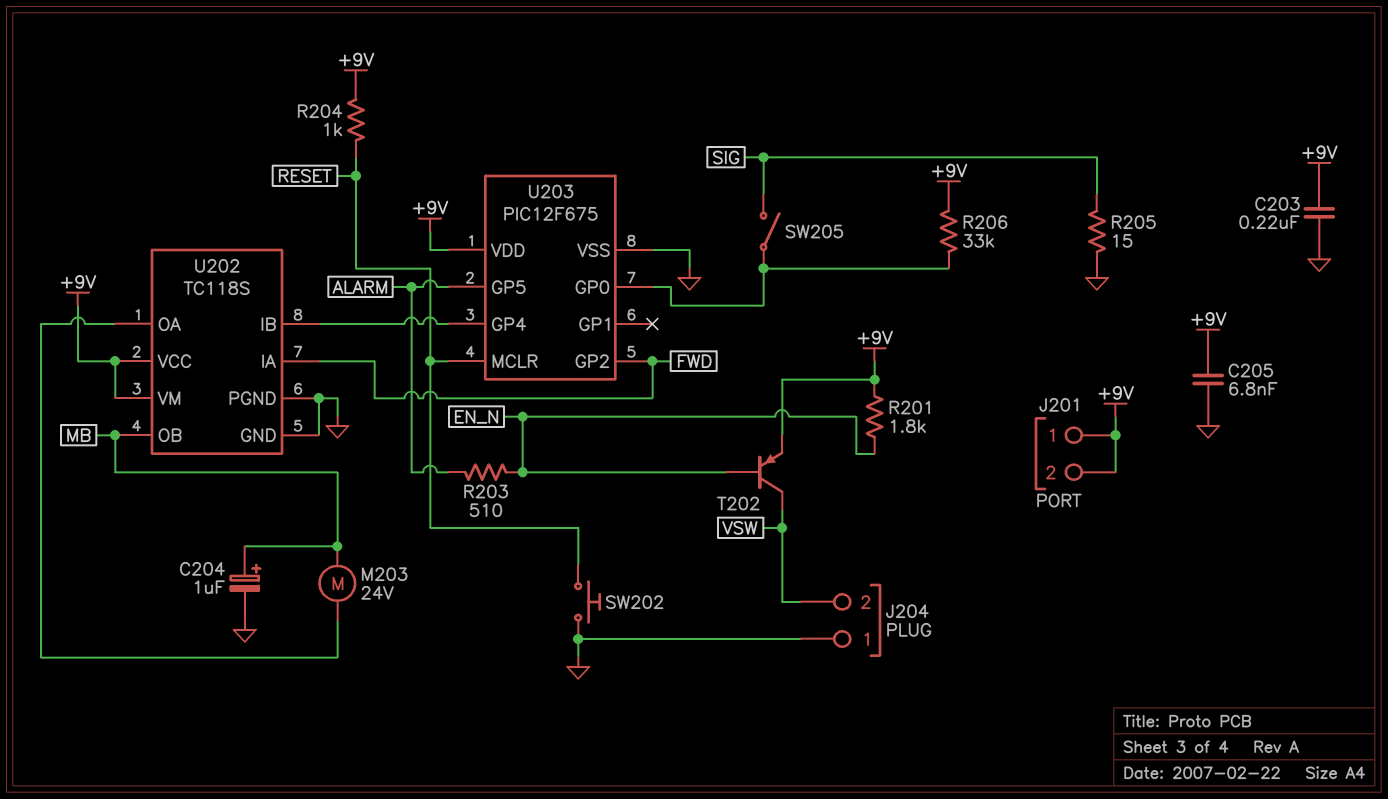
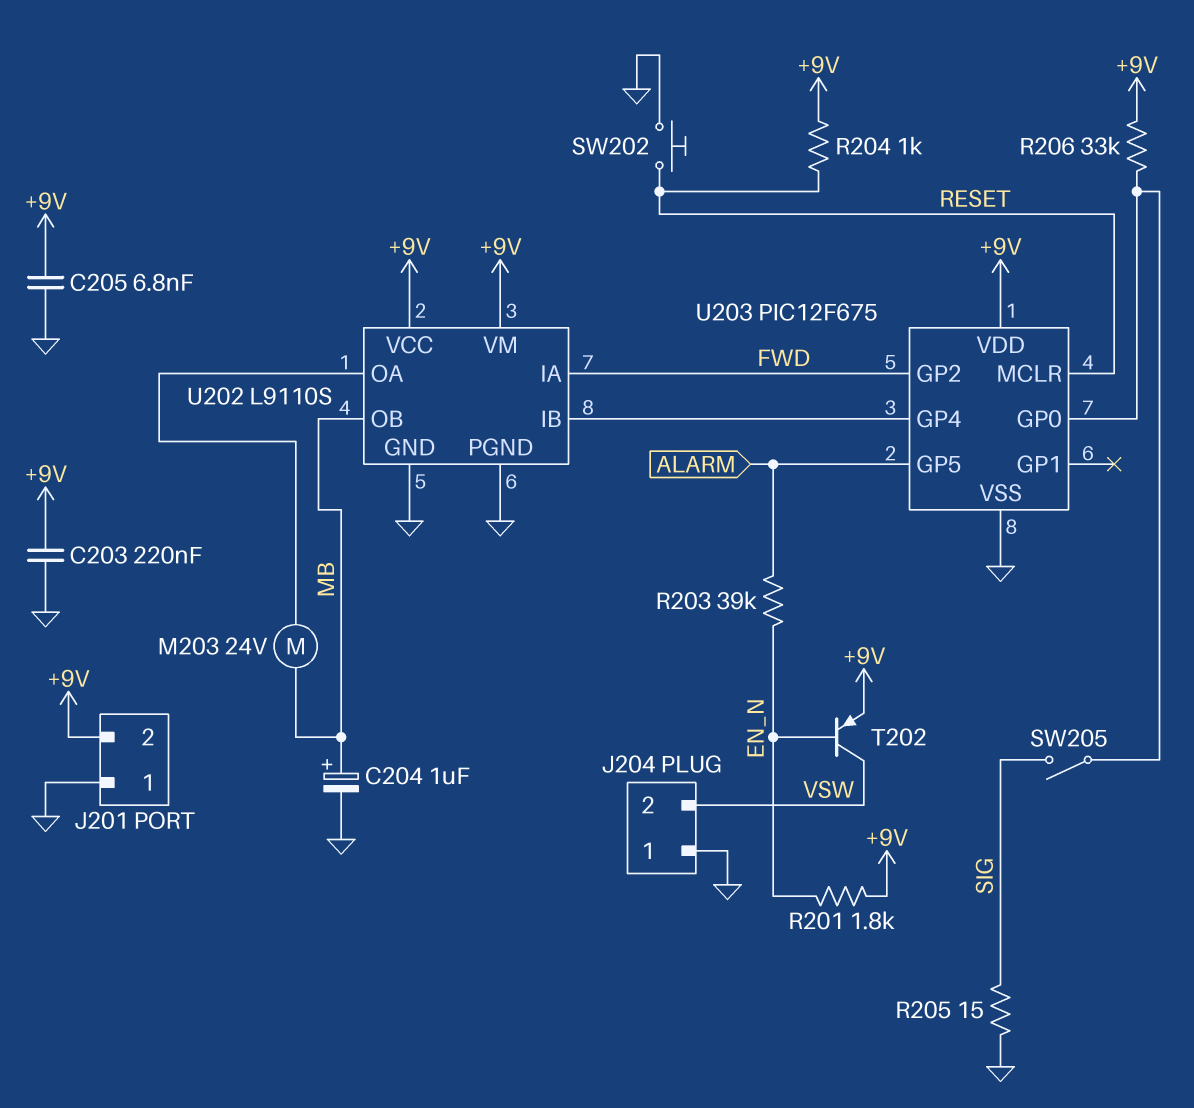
J201 pin 1: +9V -> GND
R203: 510 (ALARM, EN_N) -> 39k (ALARM, EN_N)
U202: TC118S -> L9110S

